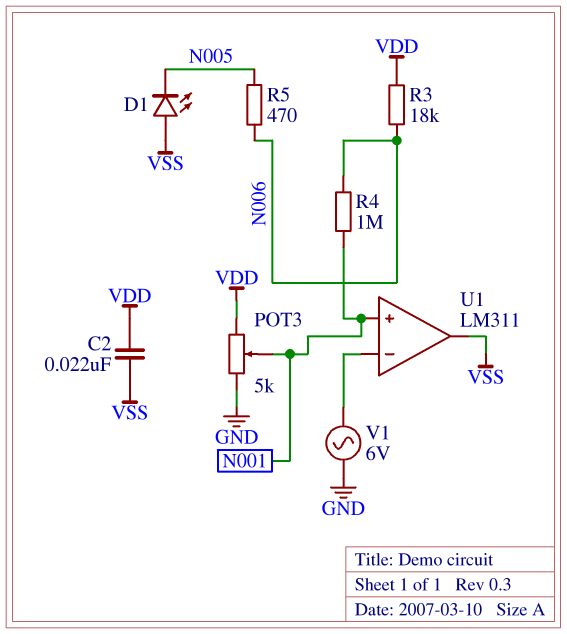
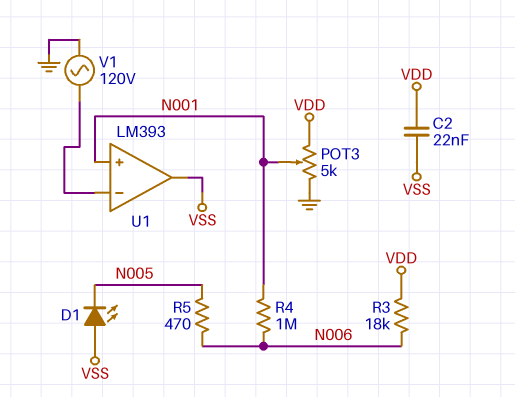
U1: LM311 -> LM393
V1: AC 6V (GND, U1/in-) -> AC 120V (GND, U1/in-)

